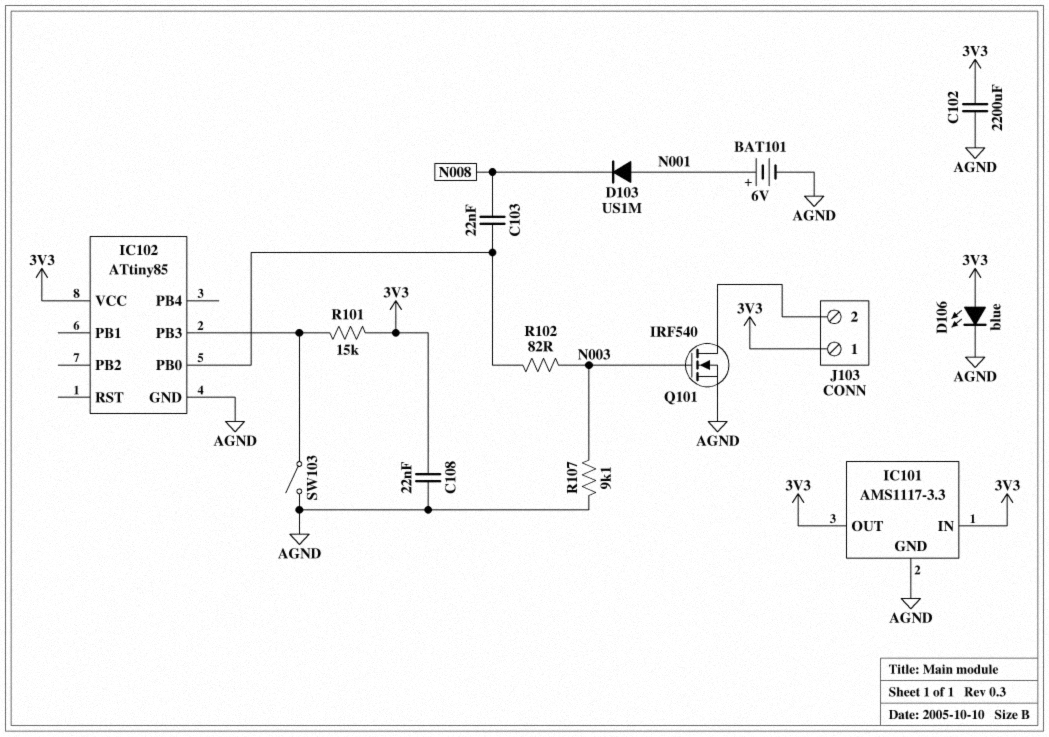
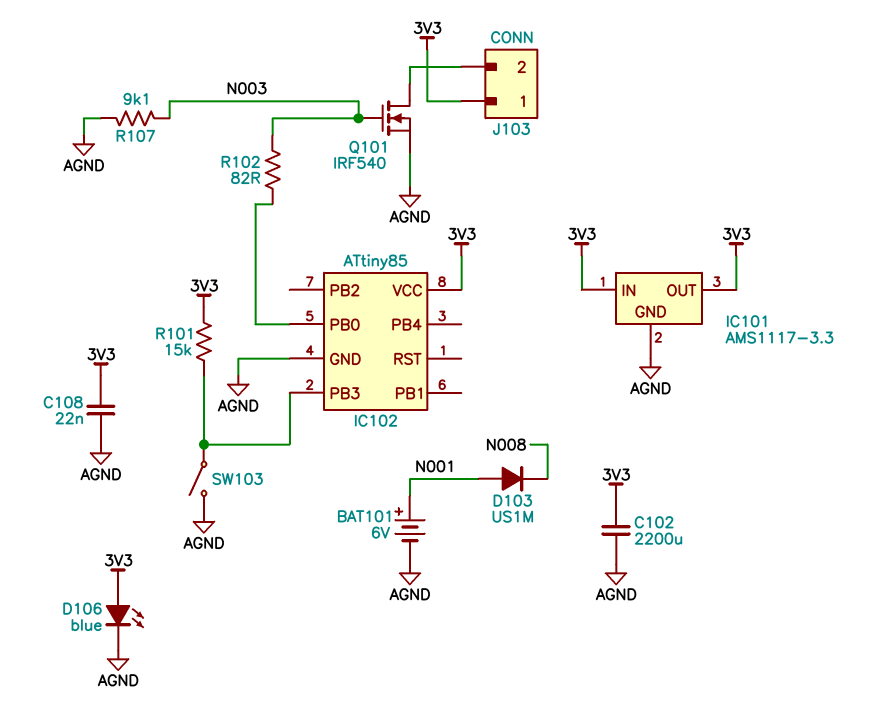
C103: 22nF (IC102/PB0, N008) -> none

